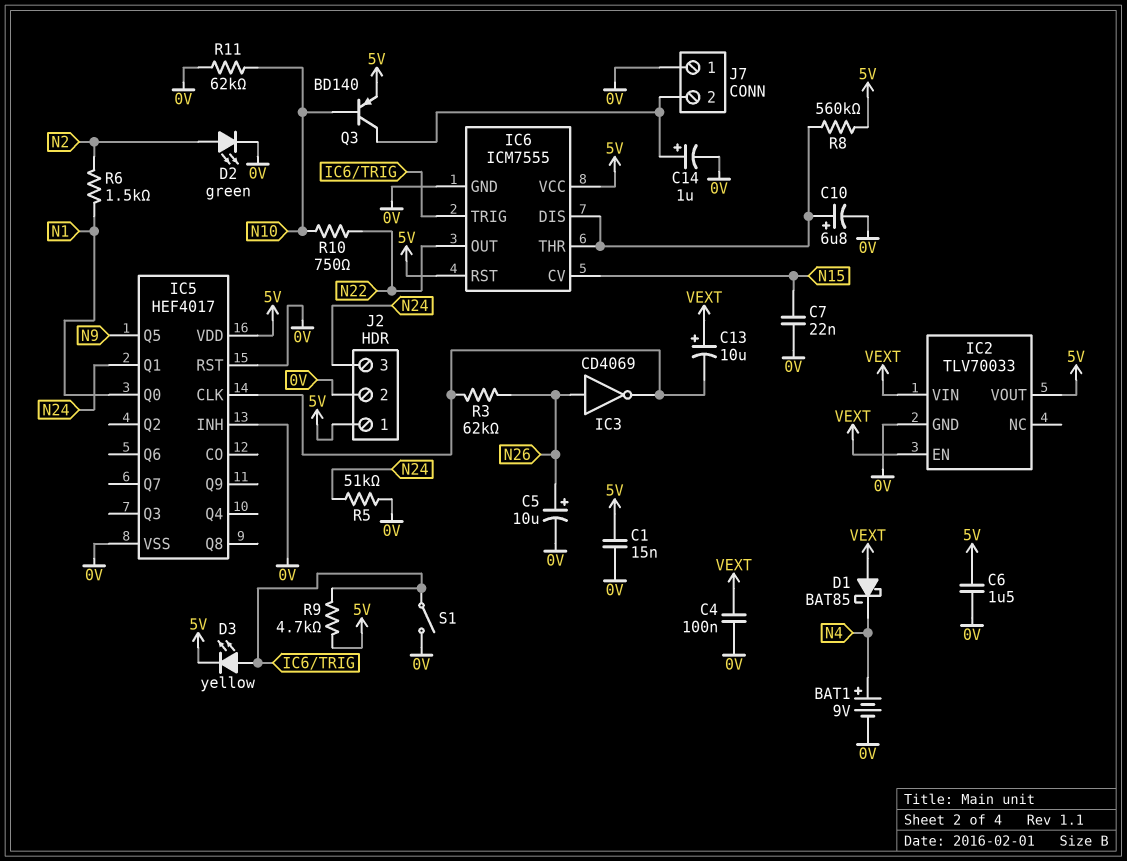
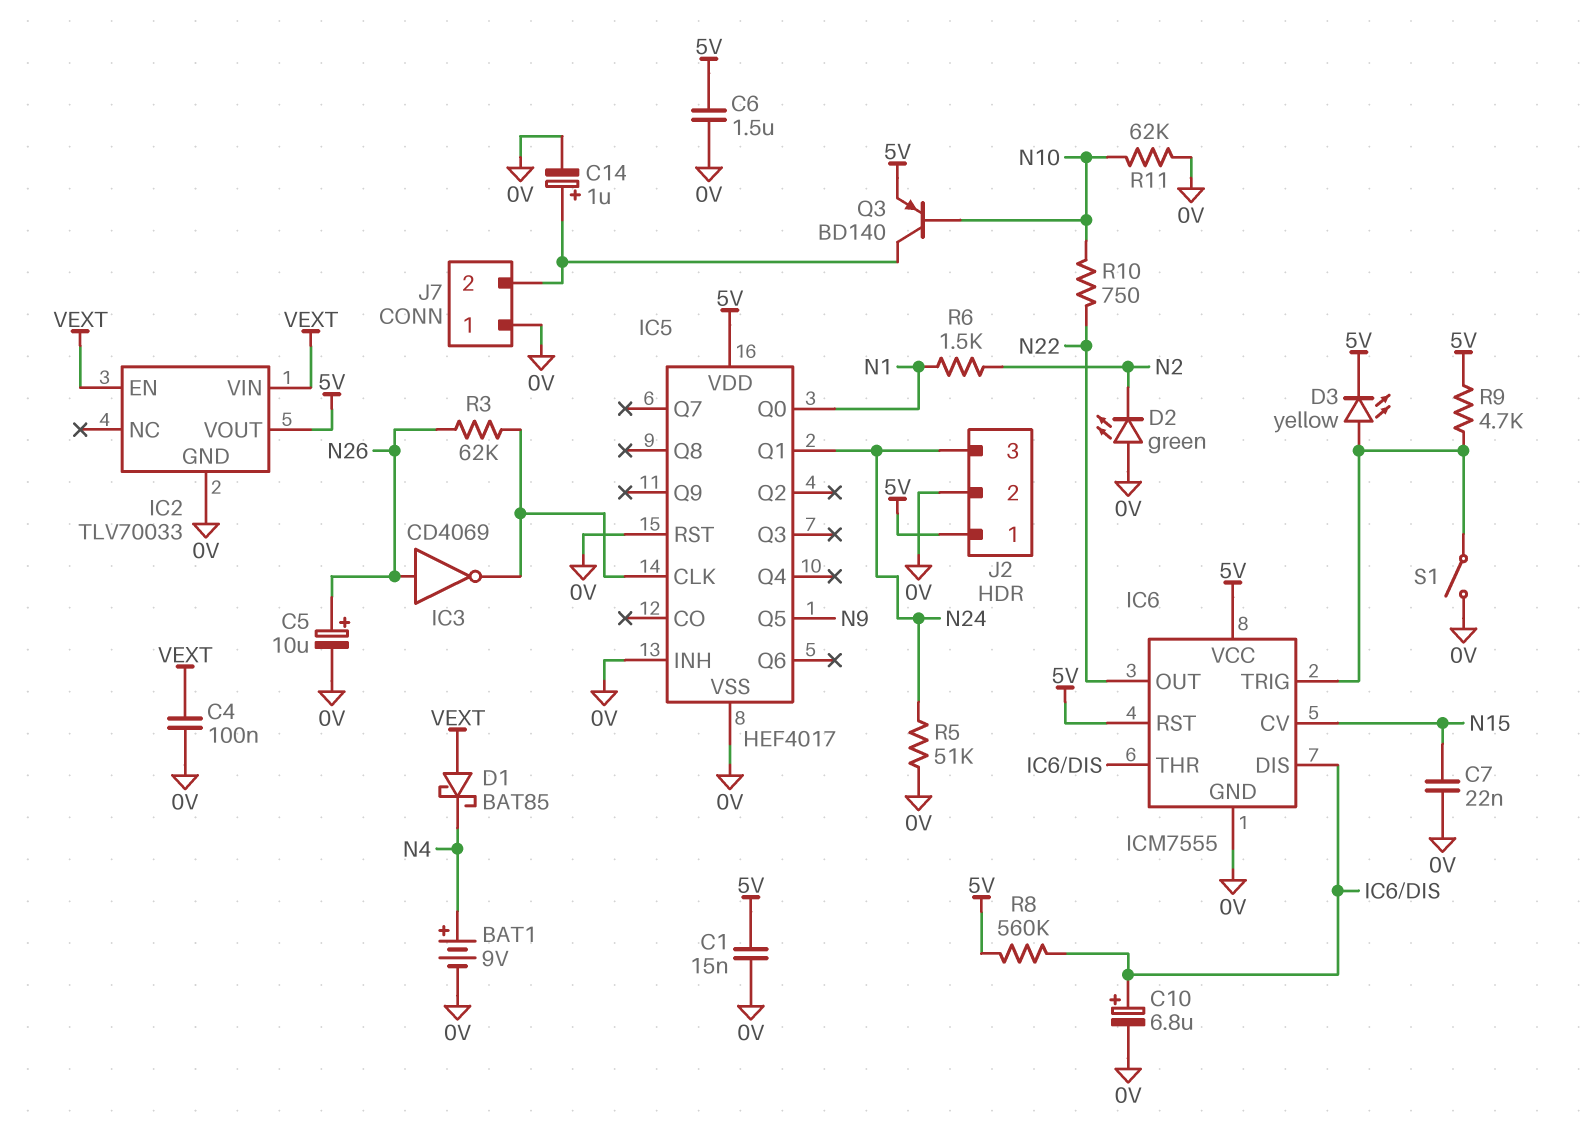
C13: 10uF (plus VEXT, minus IC5/CLK) -> none
D2: LED green (A N2, K 0V) -> LED green (A 0V, K N2)

